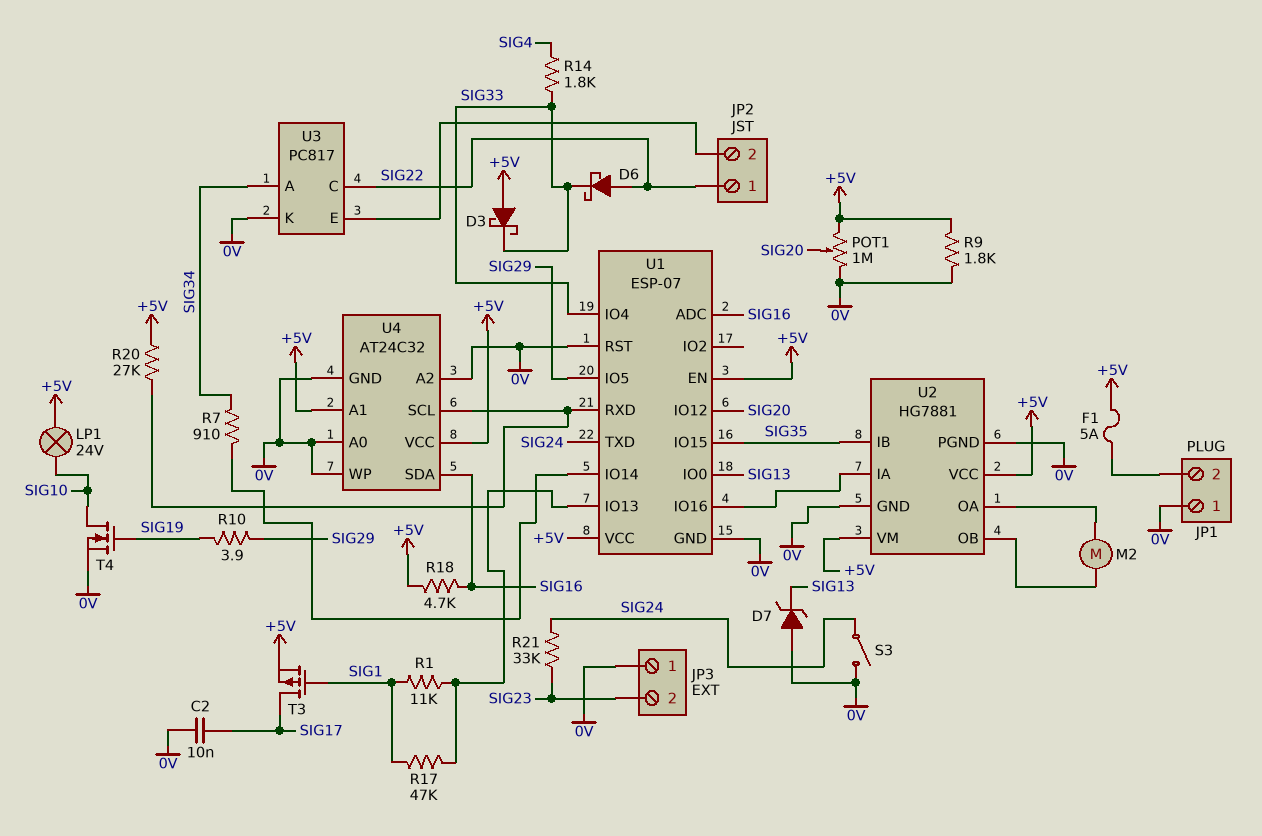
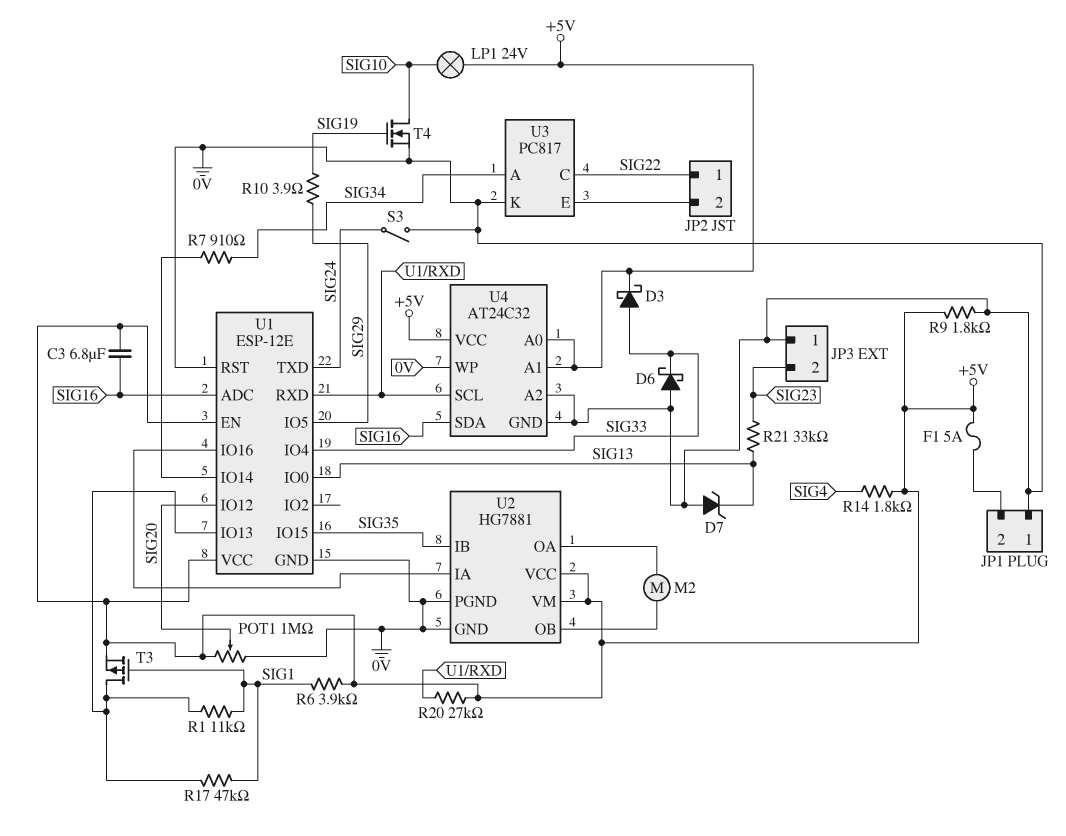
C2: 10nF (0V, SIG17) -> none
C3: none -> 6.8uF (+5V, SIG16)
D3: schottky (A +5V, K SIG33) -> schottky (A SIG33, K +5V)
D6: schottky (A SIG22, K SIG33) -> schottky (A 0V, K SIG33)
R6: none -> 3.9k (+5V, SIG1)
R14: 1.8k (SIG4, SIG33) -> 1.8k (+5V, SIG4)
R18: 4.7k (+5V, SIG16) -> none
R21: 33k (SIG23, SIG24) -> 33k (SIG13, SIG23)
T3: PMOS (G SIG1, D SIG17, S +5V) -> PMOS (G SIG1, D U1/IO13, S +5V)
U1: ESP-07 -> ESP-12E
U4 pin A0: 0V -> +5V

